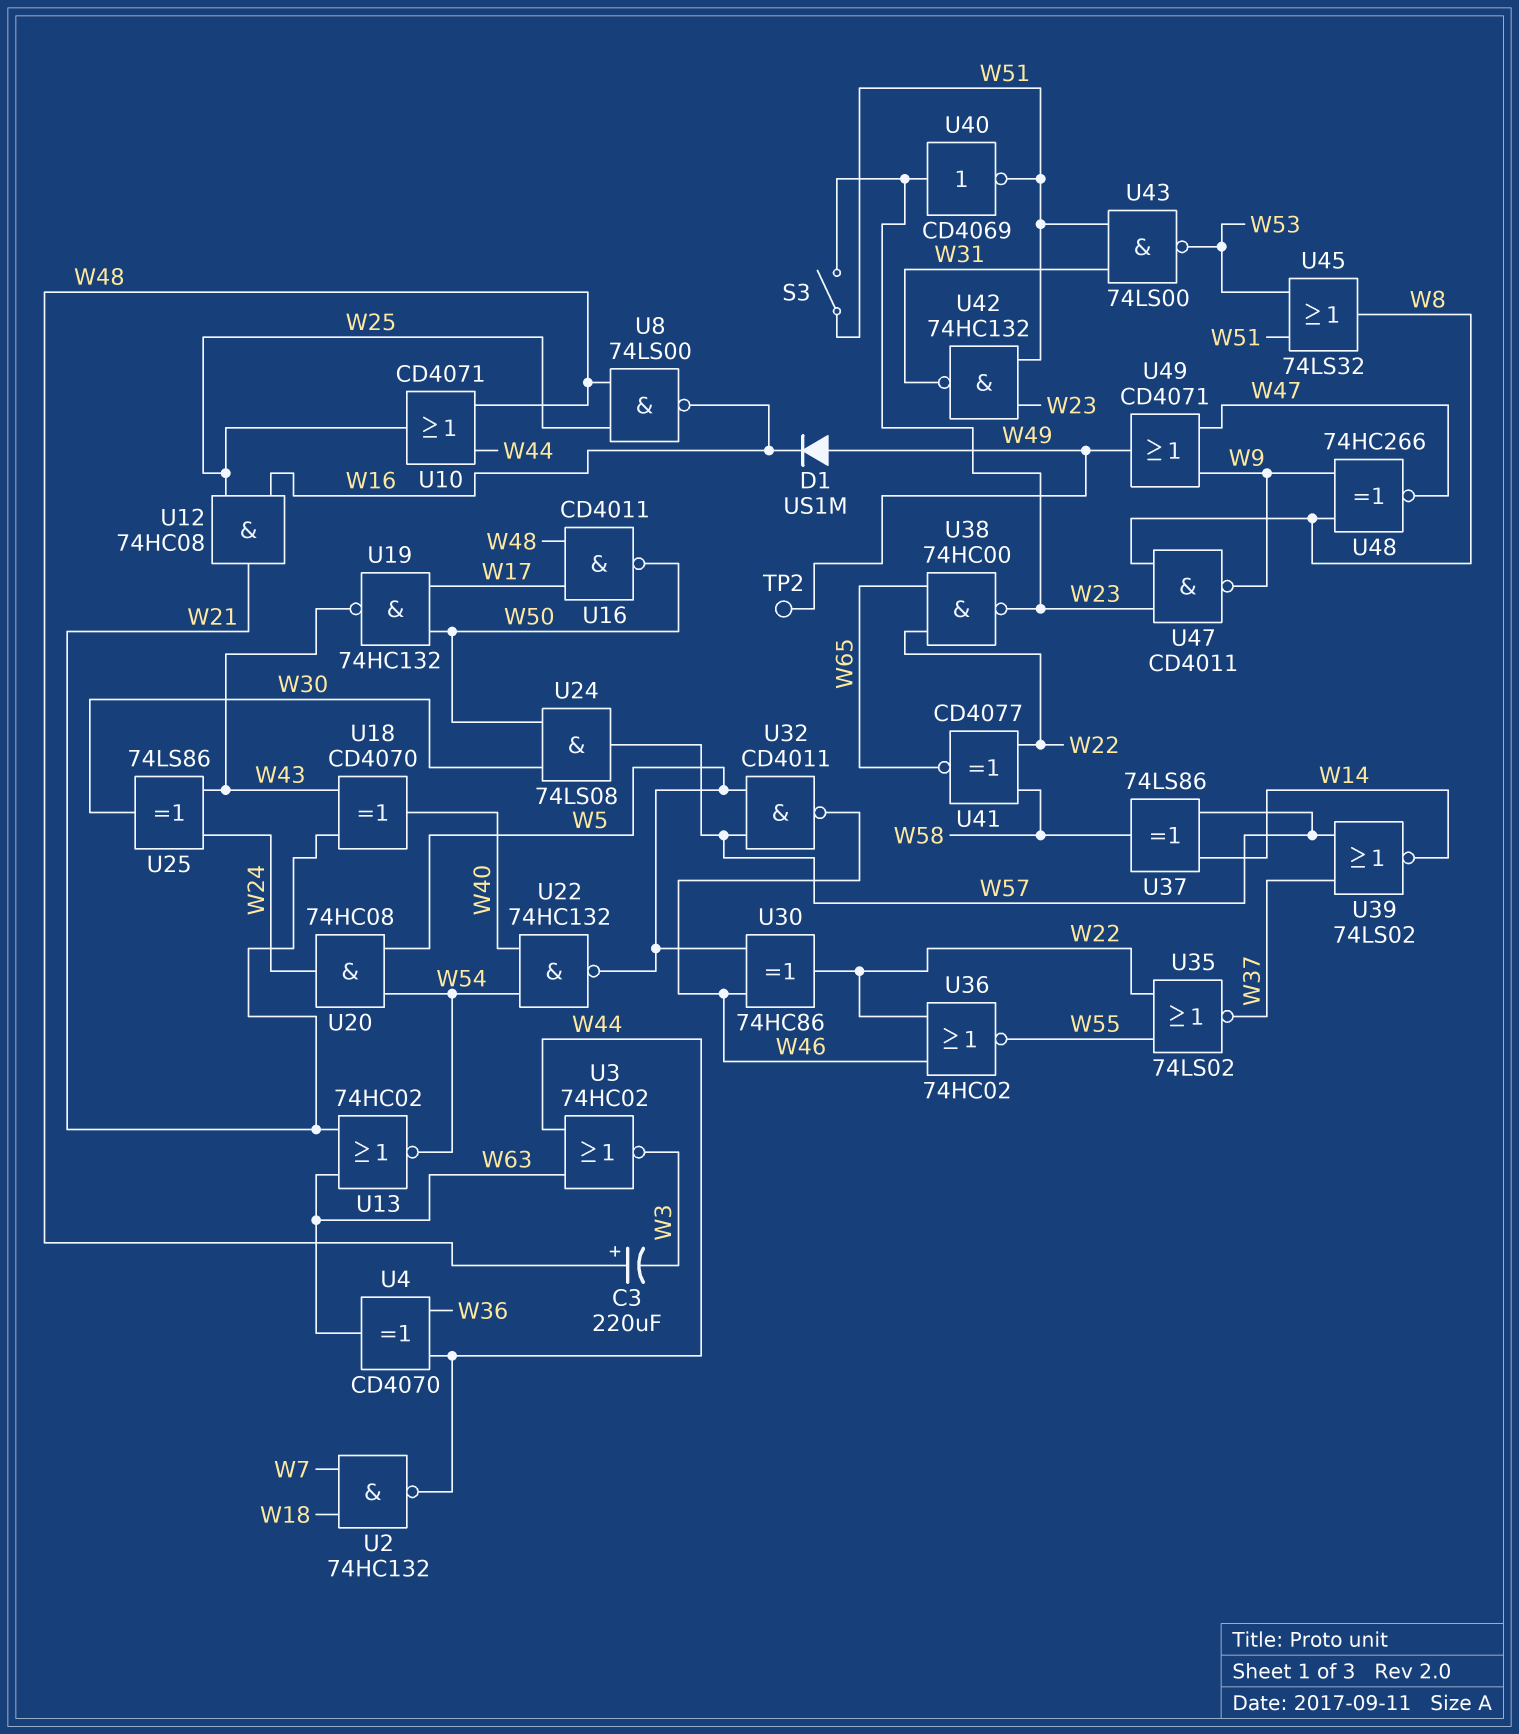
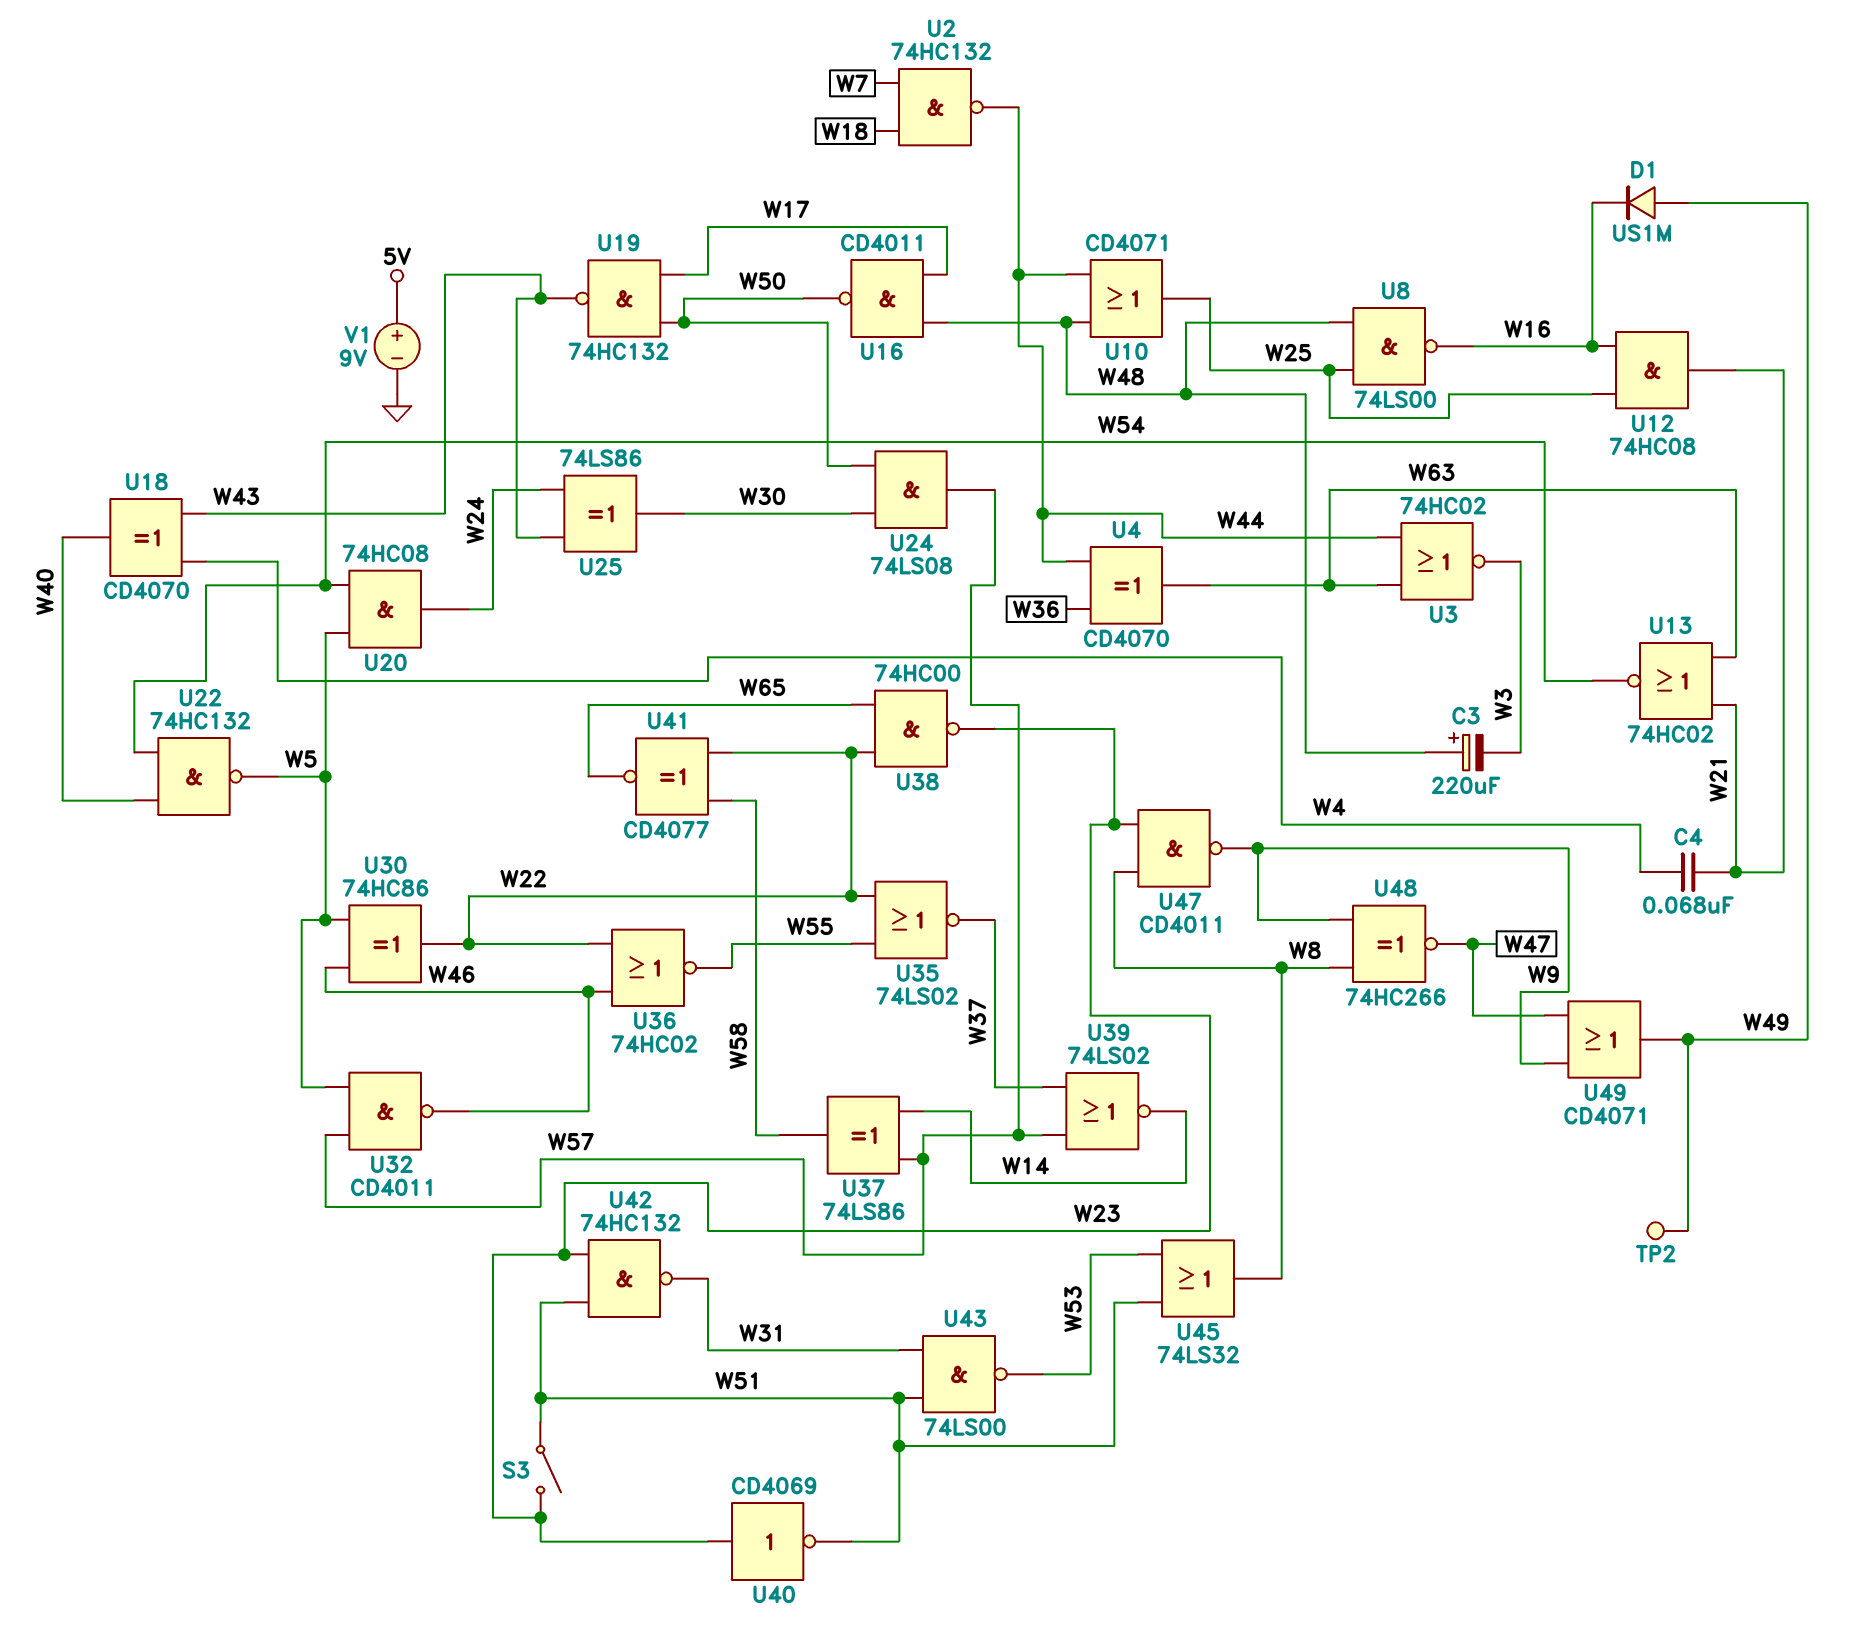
C4: none -> 68nF (W4, W21)
U18: XOR CD4070 (in W21, in W43, out W40) -> XOR CD4070 (in W4, in W43, out W40)
V1: none -> 9V (plus 5V, minus GND)

